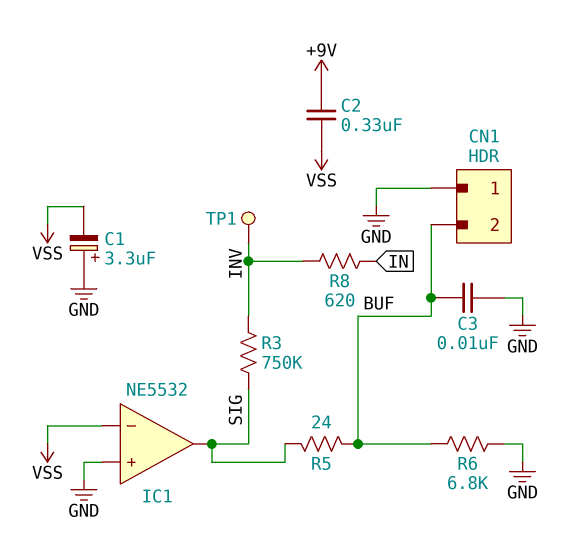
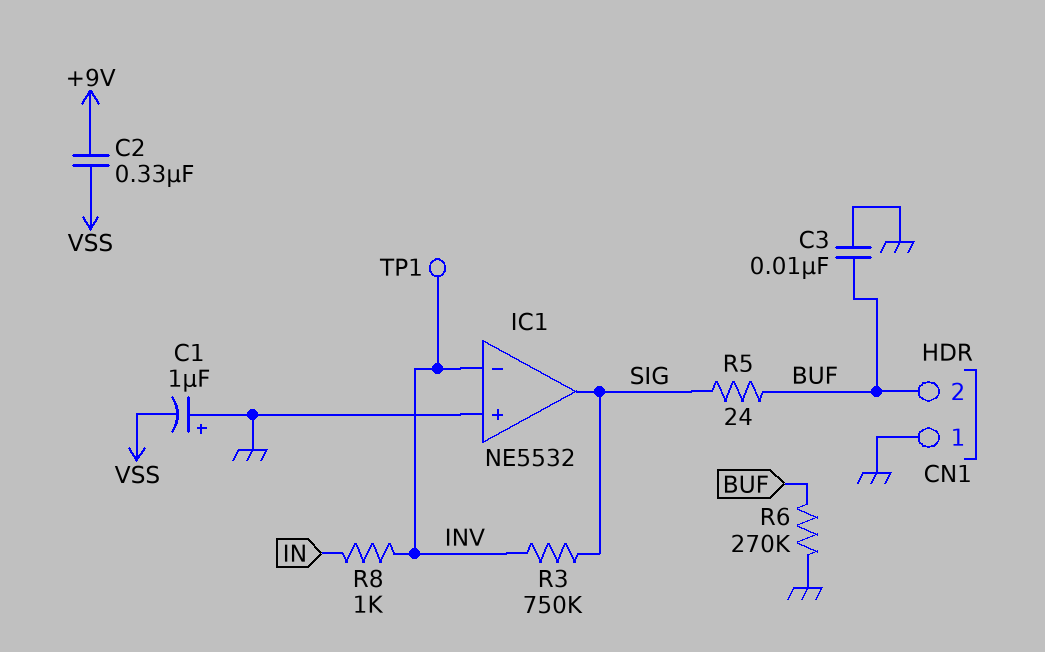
C1: 3.3uF (plus GND, minus VSS) -> 1uF (plus GND, minus VSS)
IC1 pin in-: VSS -> INV
R6: 6.8k (BUF, GND) -> 270k (BUF, GND)
R8: 620 (IN, INV) -> 1k (IN, INV)

